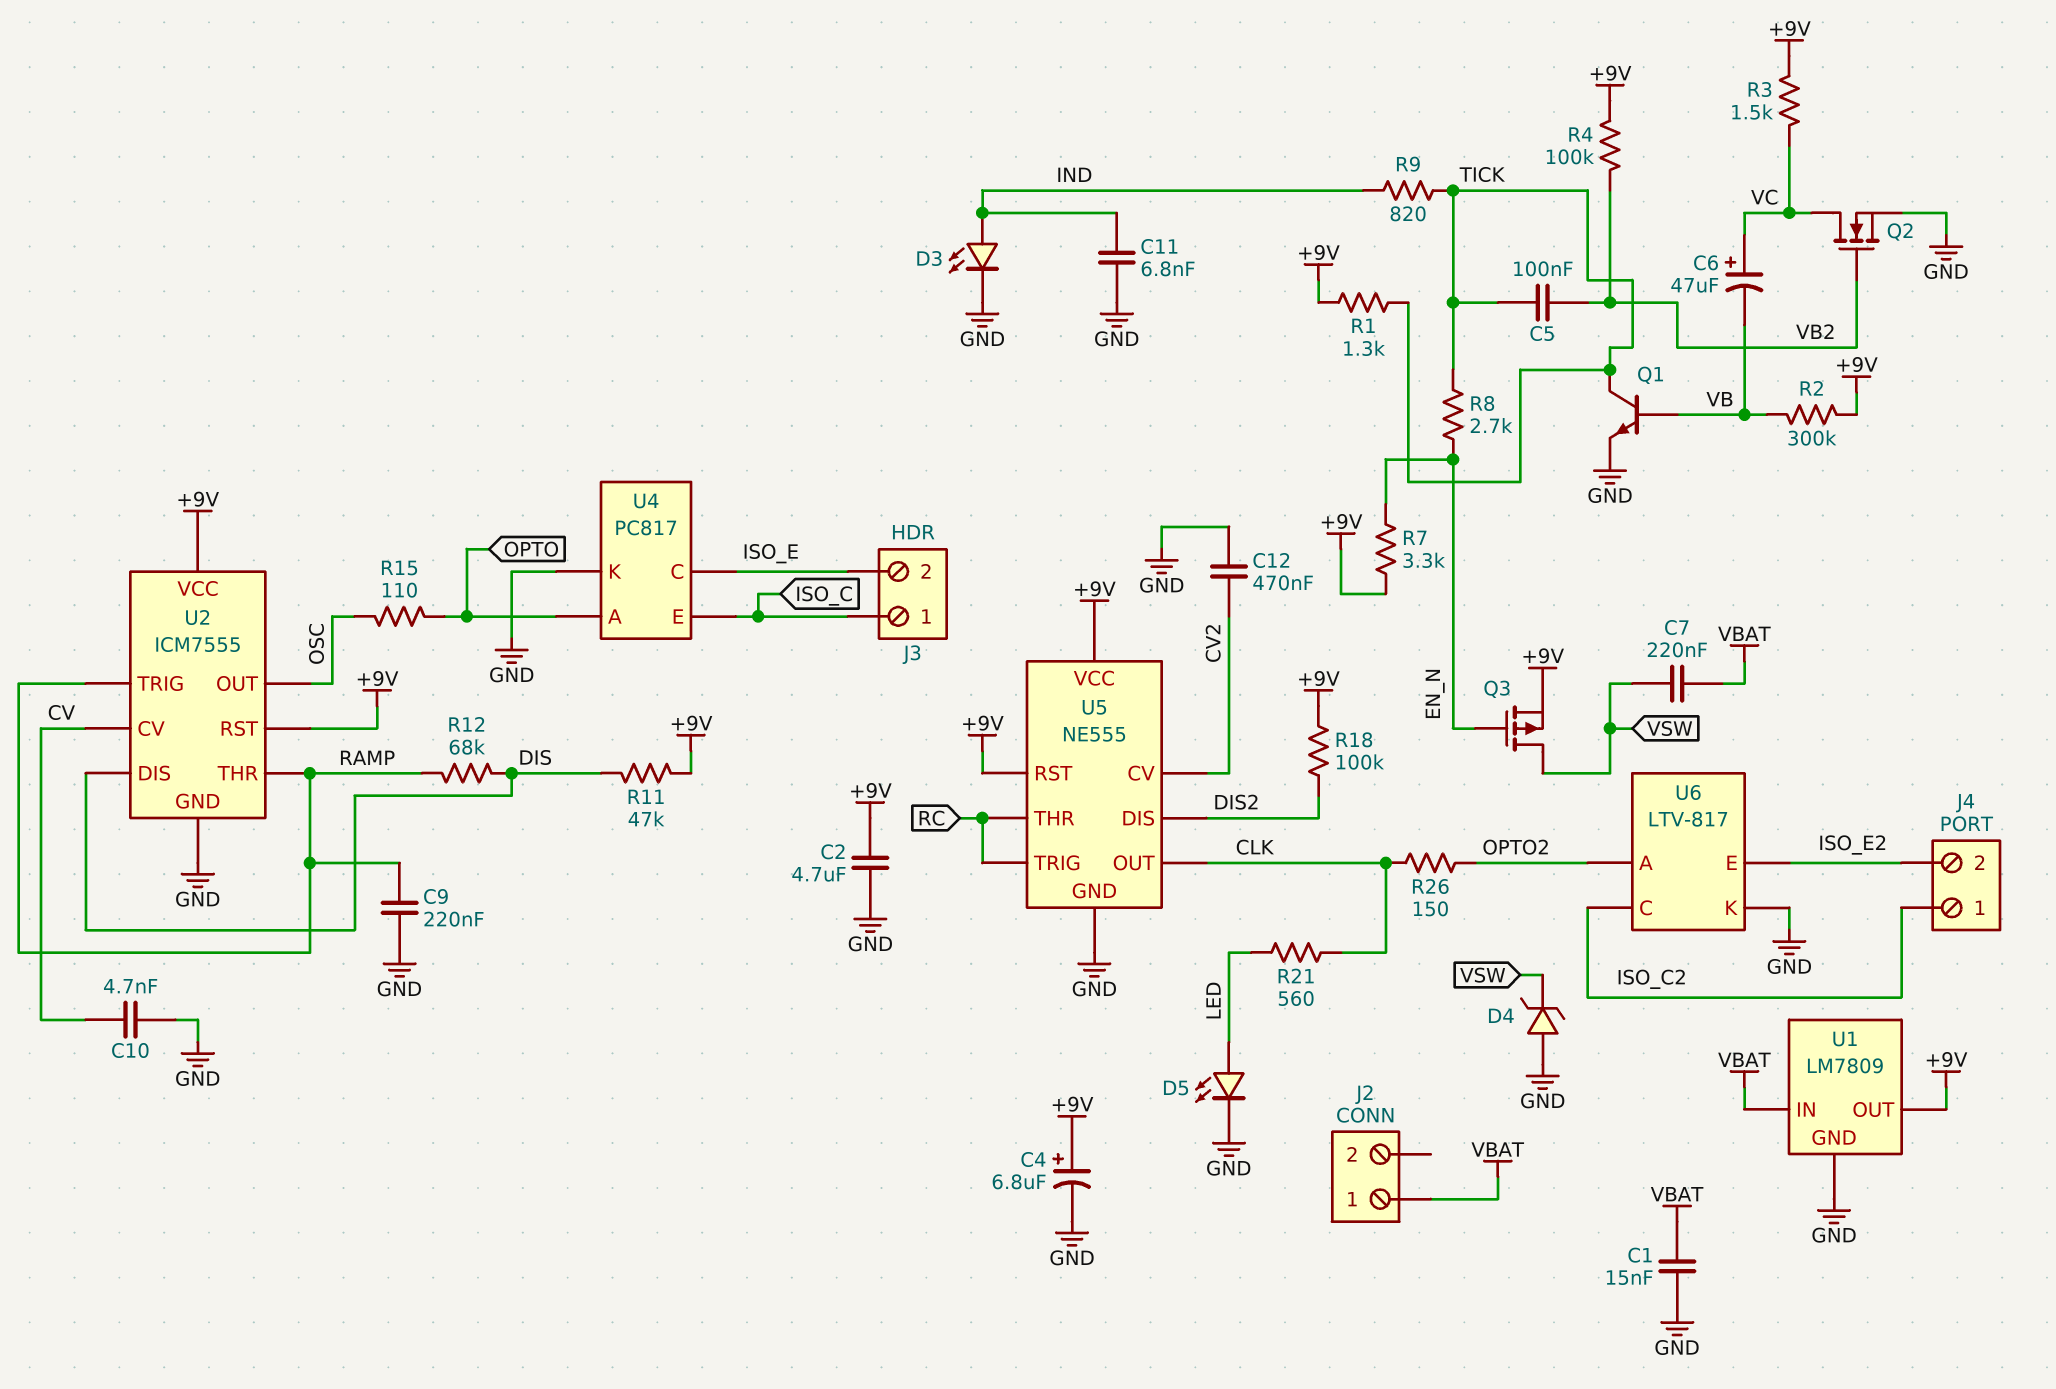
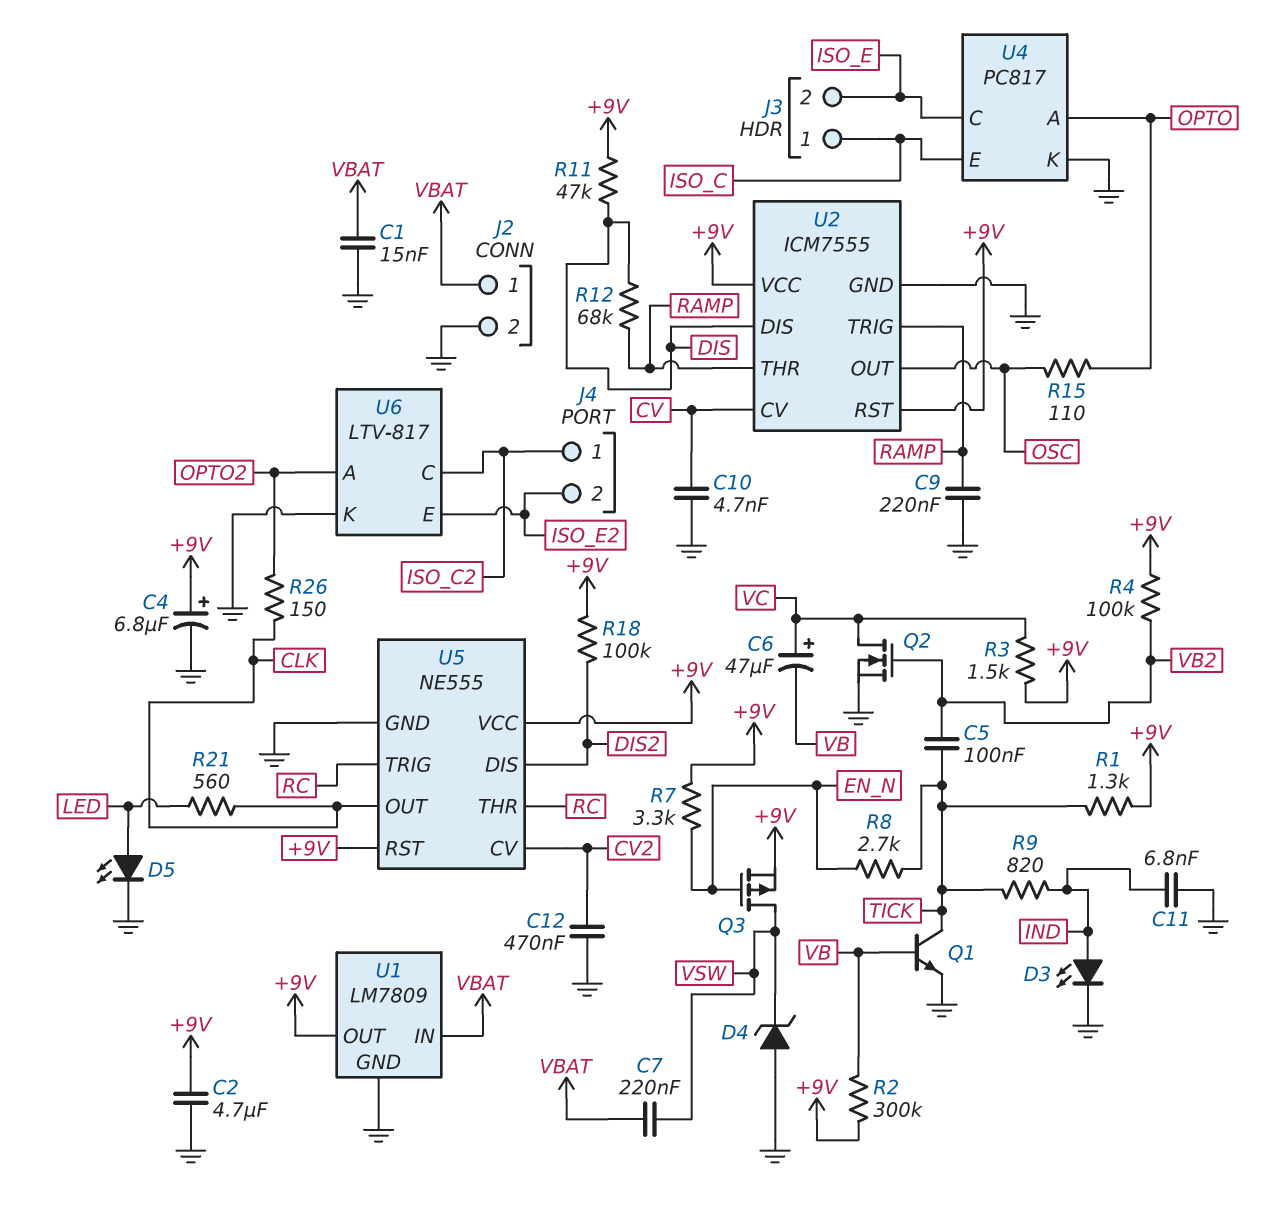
J2 pin 2: none -> GND

